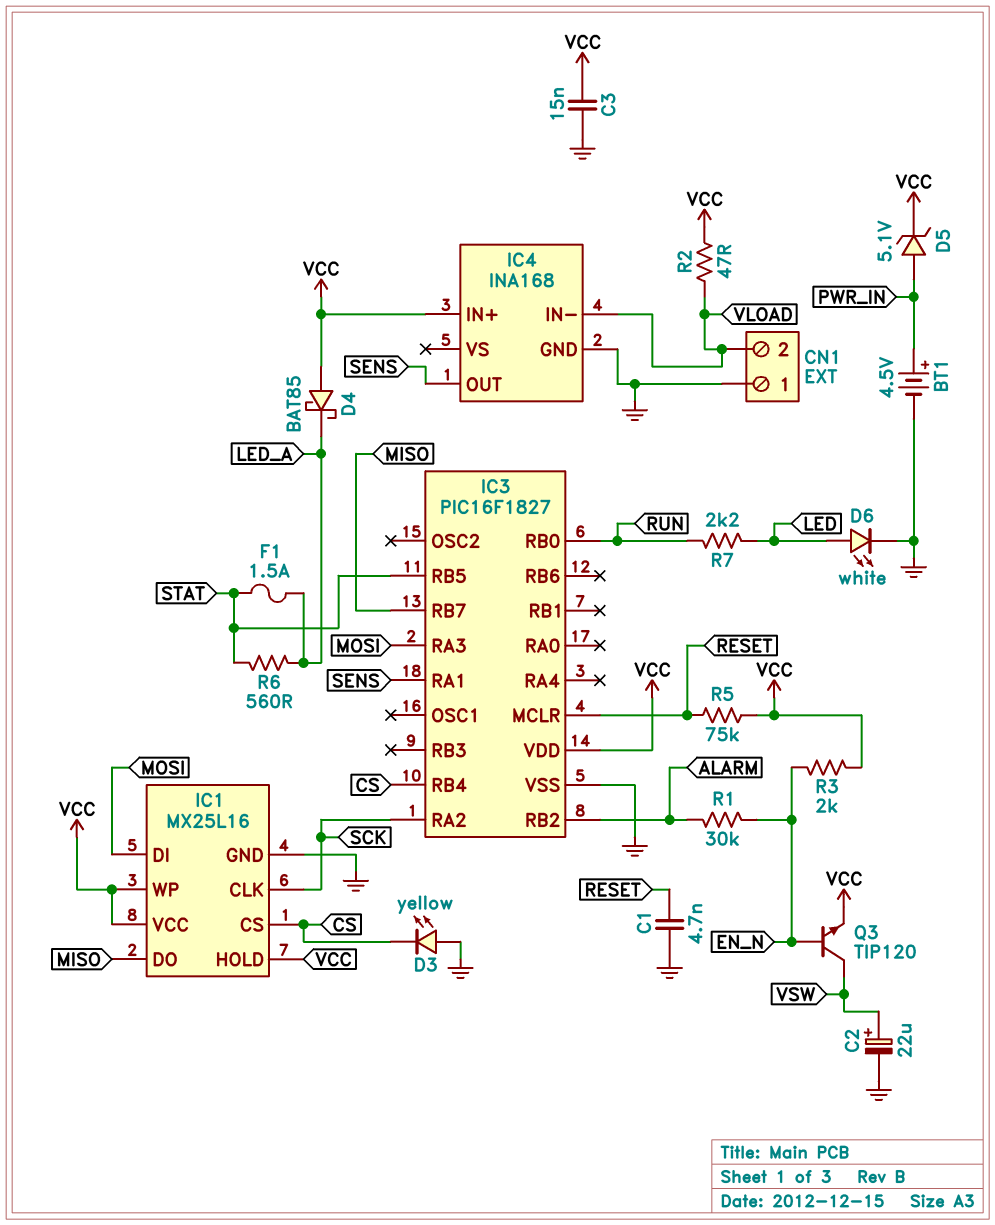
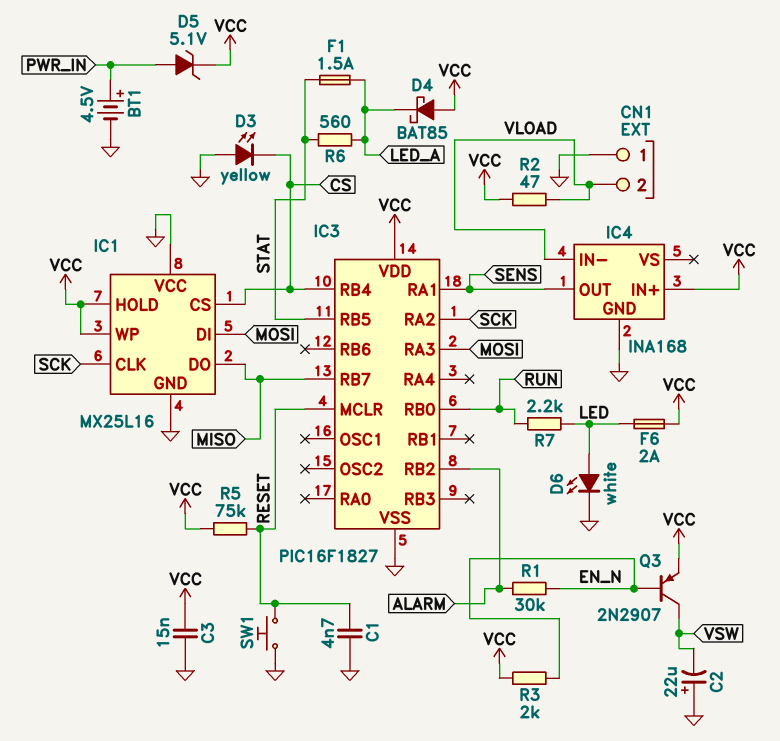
C2: 22uF (plus VSW, minus GND) -> 22uF (plus GND, minus VSW)
F6: none -> 2A (LED, VCC)
IC1 pin VCC: VCC -> GND
Q3: NPN TIP120 (B EN_N, C VSW, E VCC) -> PNP 2N2907 (B EN_N, C VSW, E VCC)
SW1: none -> button (GND, RESET)

